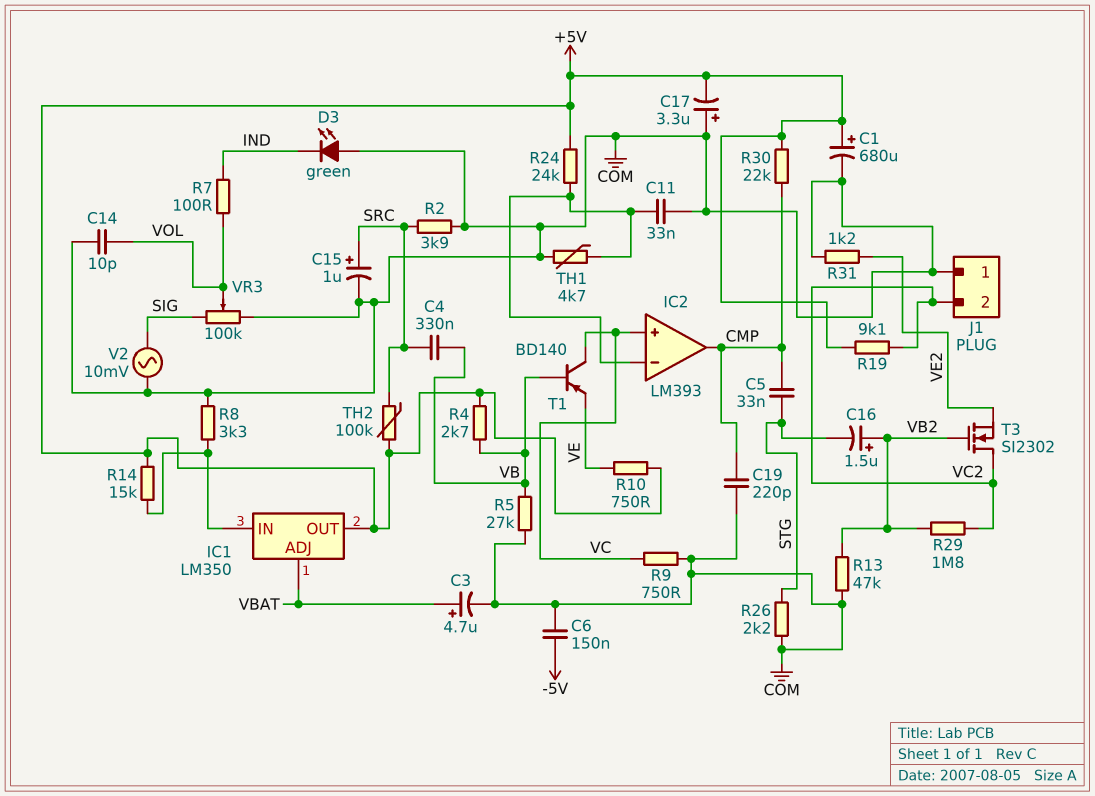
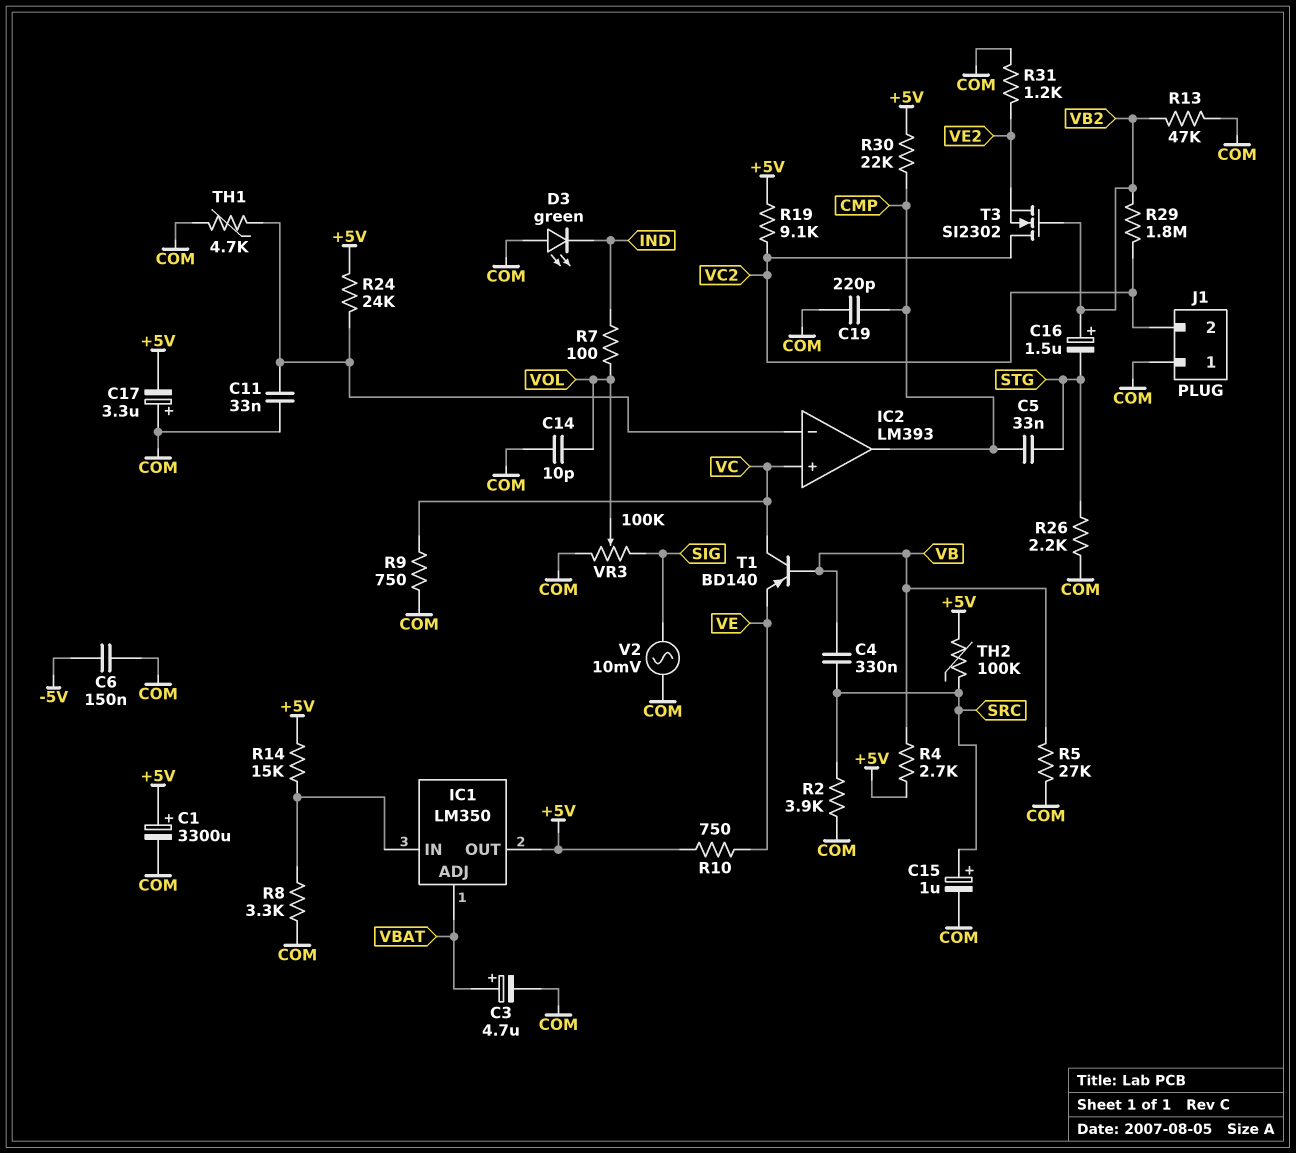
C1: 680uF (plus +5V, minus COM) -> 3300uF (plus +5V, minus COM)

